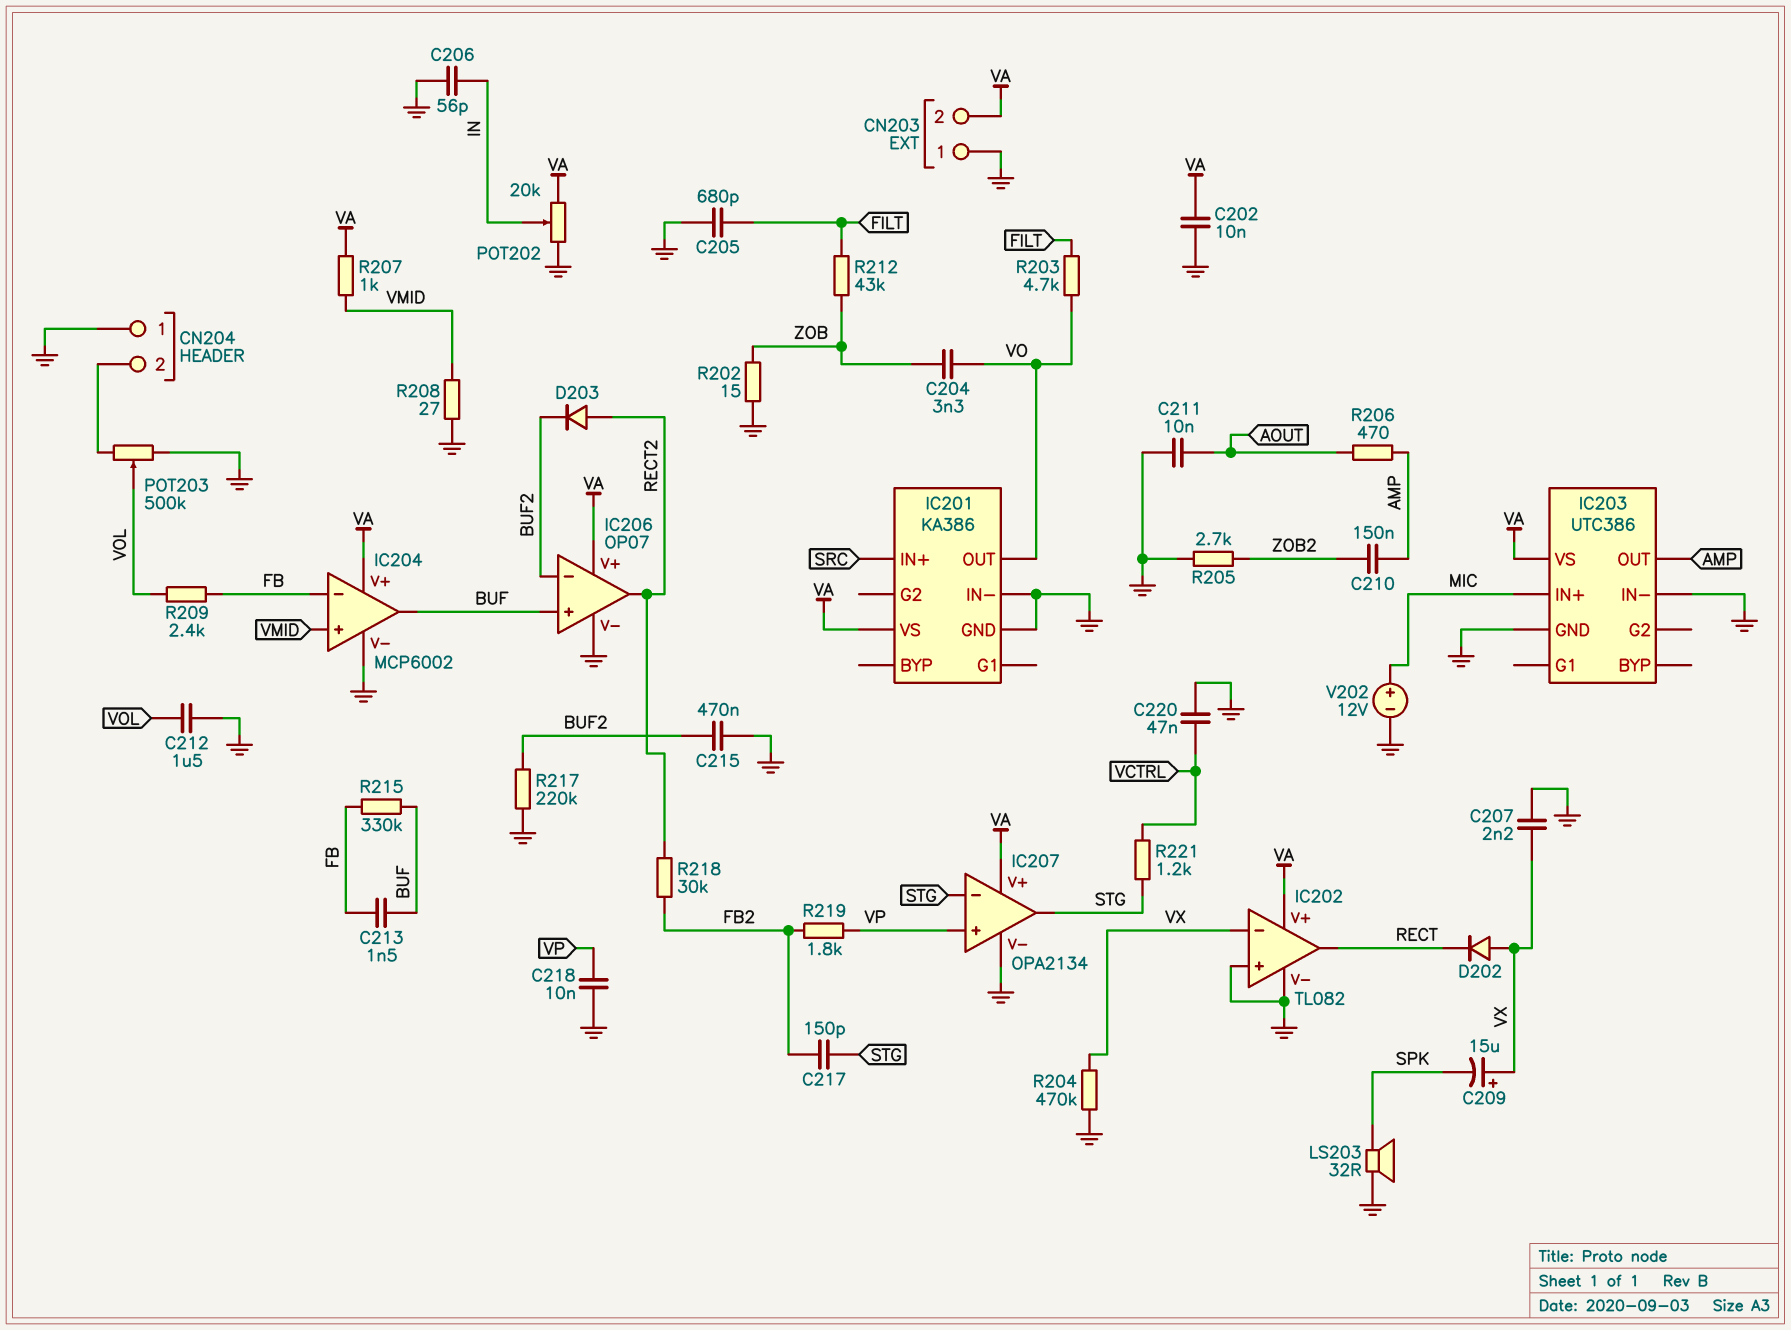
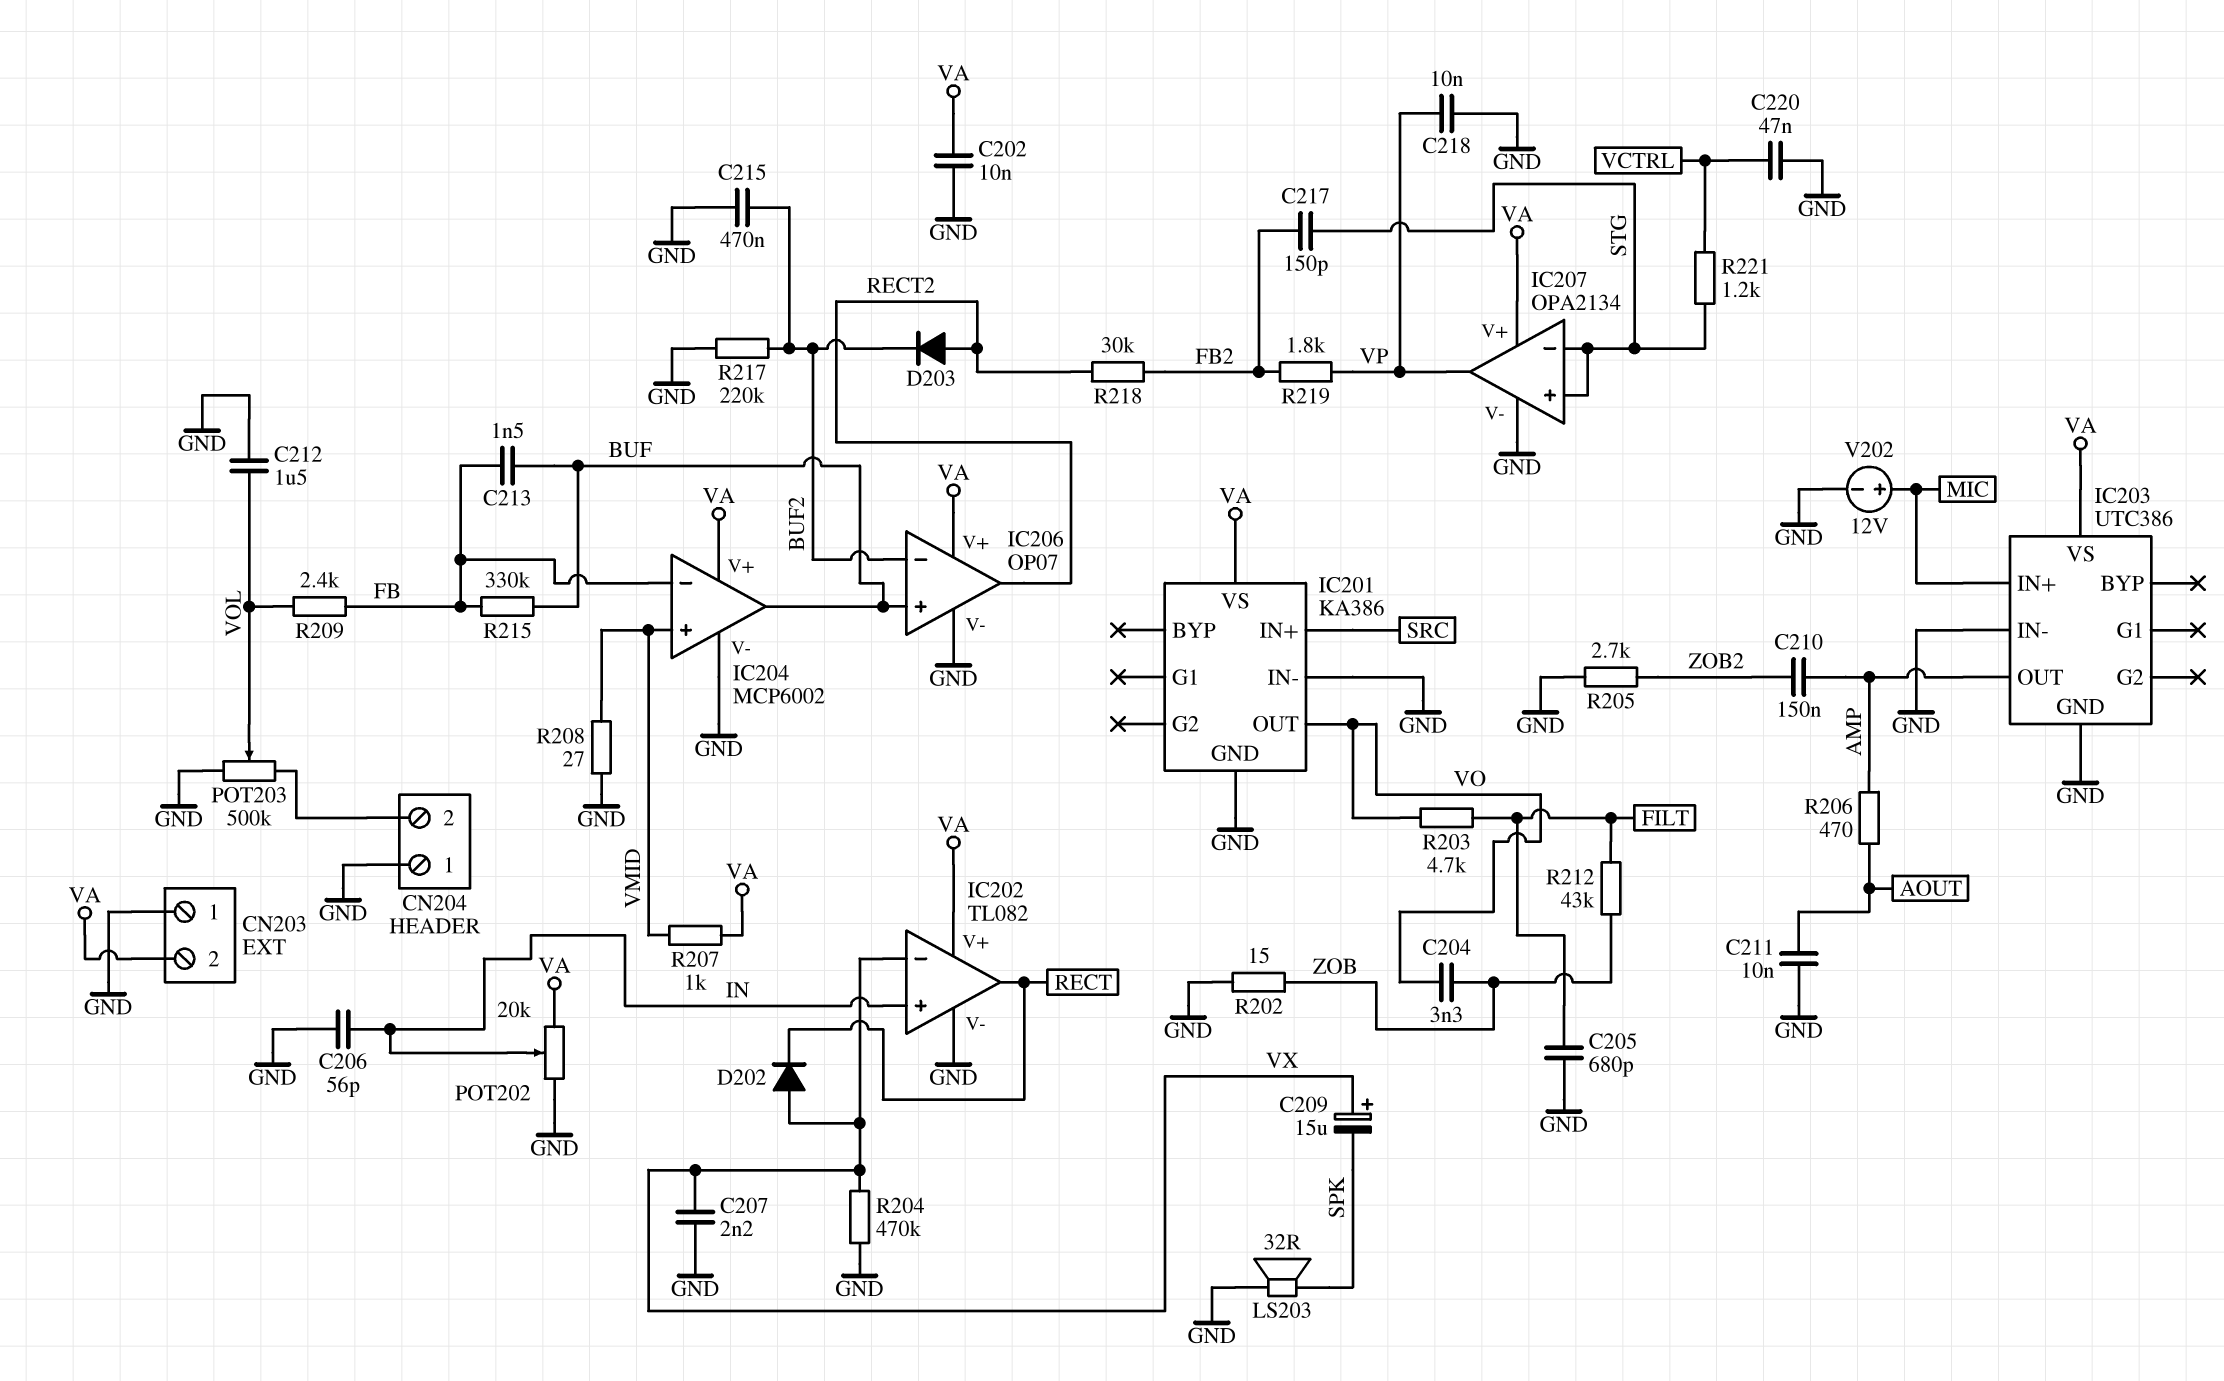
IC202 pin in+: GND -> IN
IC207 pin in+: VP -> STG
IC207 pin out: STG -> VP

